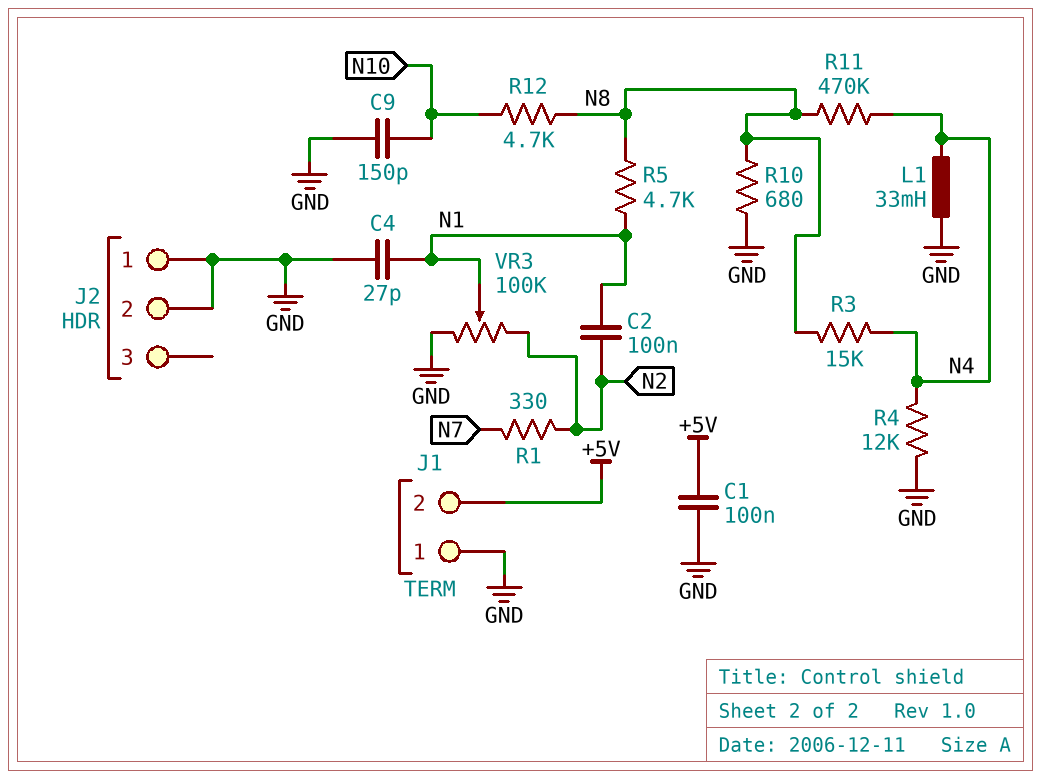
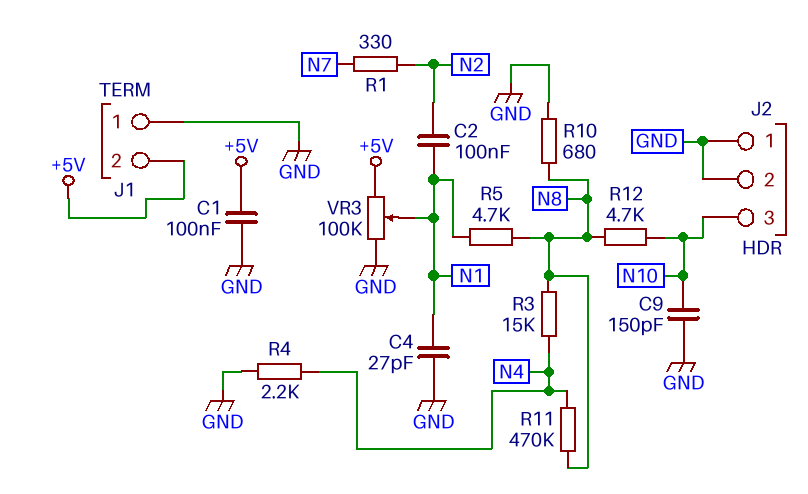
J2 pin 3: none -> N10
L1: 33mH (GND, N4) -> none
R4: 12k (GND, N4) -> 2.2k (GND, N4)
VR3: 100k (GND, N2, wiper N1) -> 100k (+5V, GND, wiper N1)

